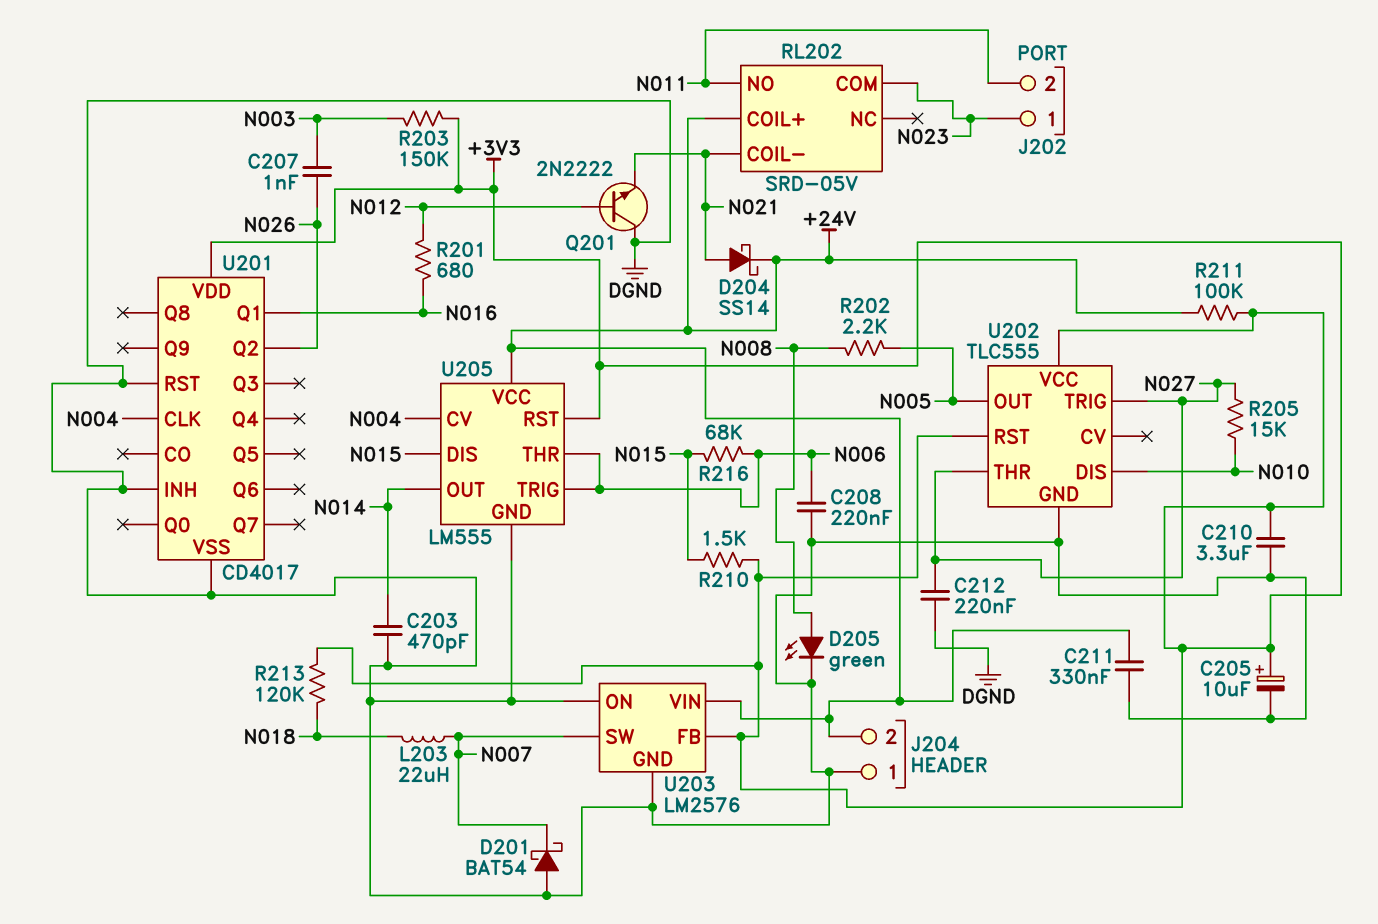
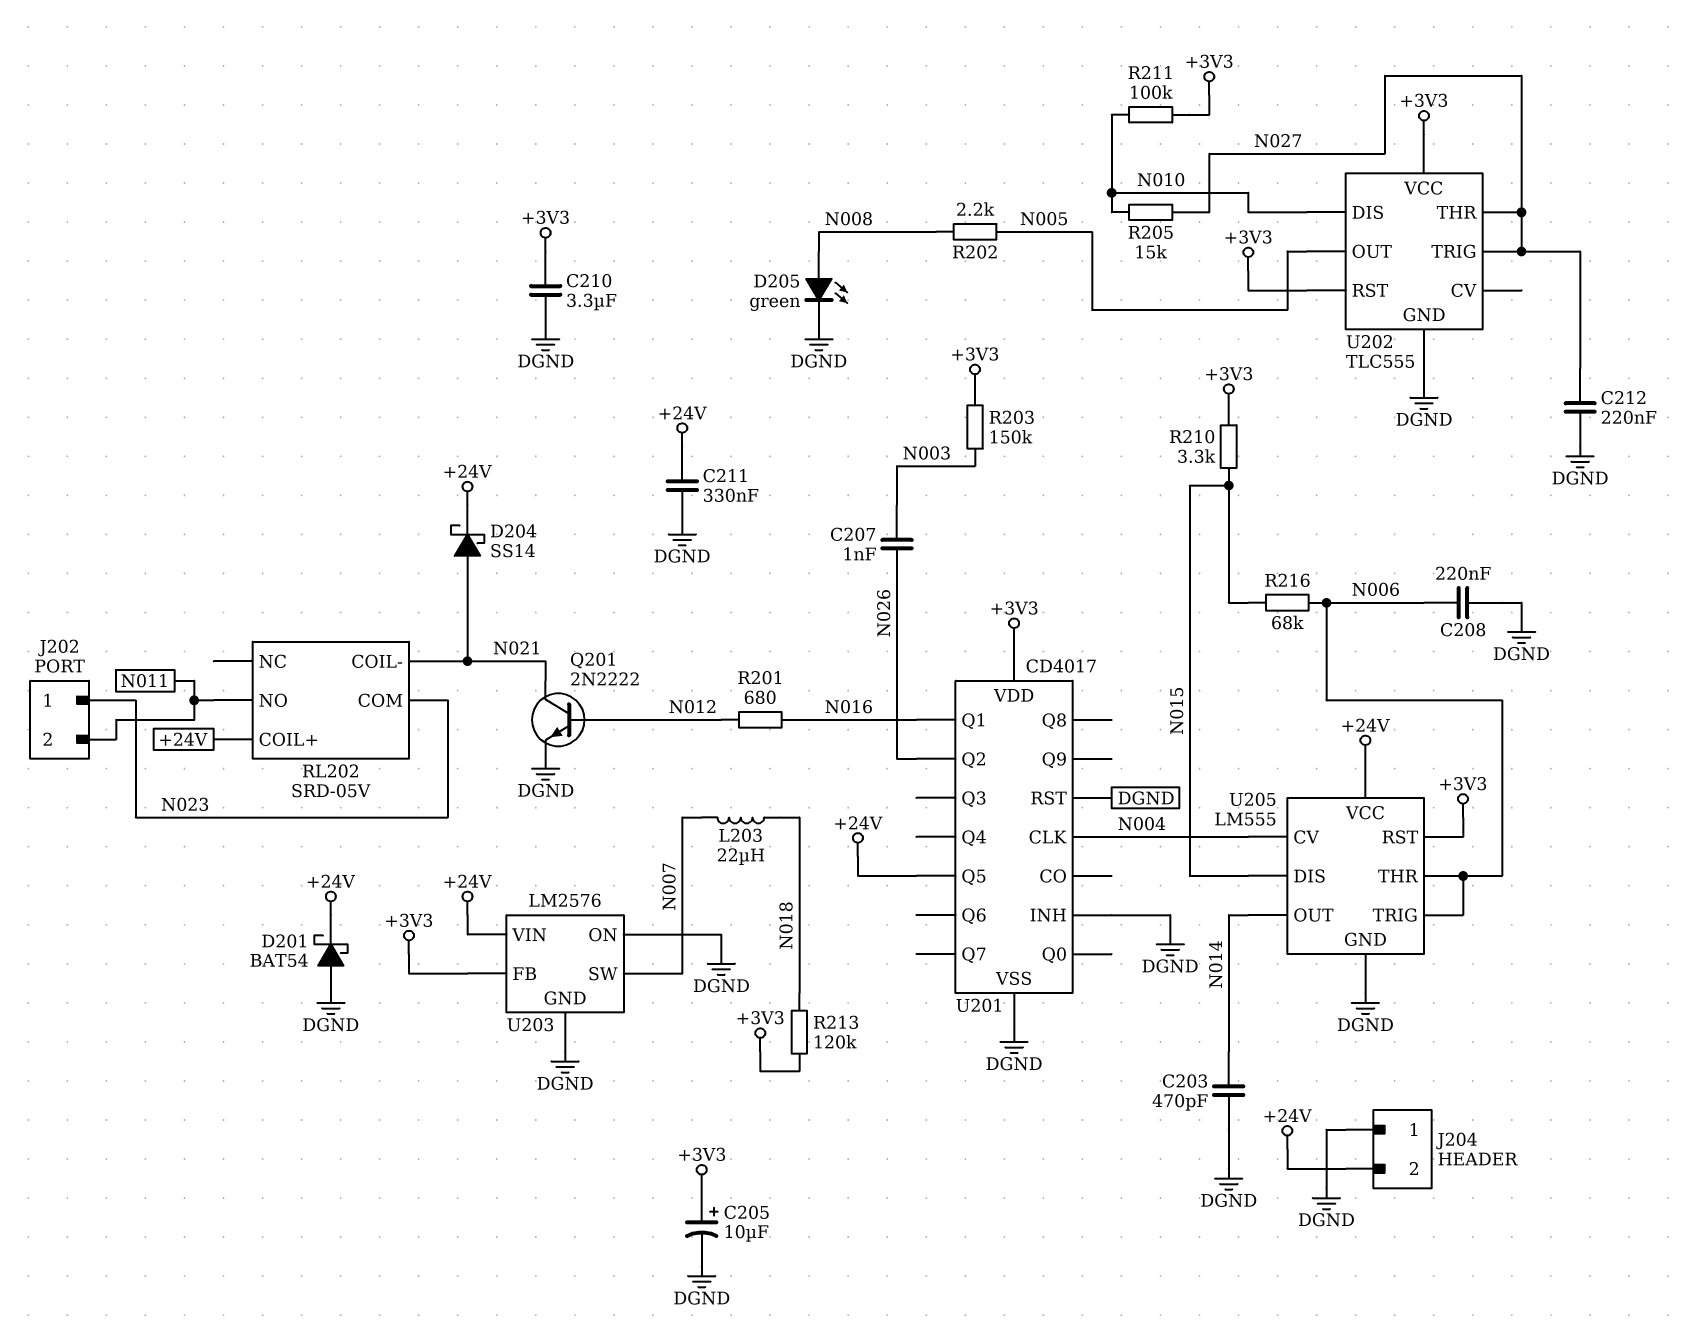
D201: schottky BAT54 (A DGND, K N007) -> schottky BAT54 (A DGND, K +24V)
Q201: NPN 2N2222 (B N012, C DGND, E N021) -> NPN 2N2222 (B N012, C N021, E DGND)
R210: 1.5k (+3V3, N015) -> 3.3k (+3V3, N015)
R211: 100k (+3V3, +24V) -> 100k (+3V3, N010)
U201 pin Q5: none -> +24V

